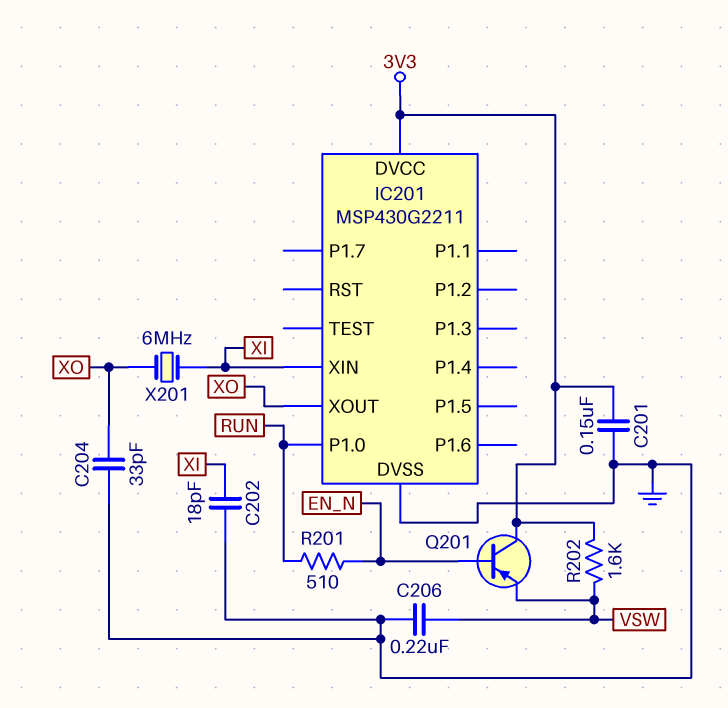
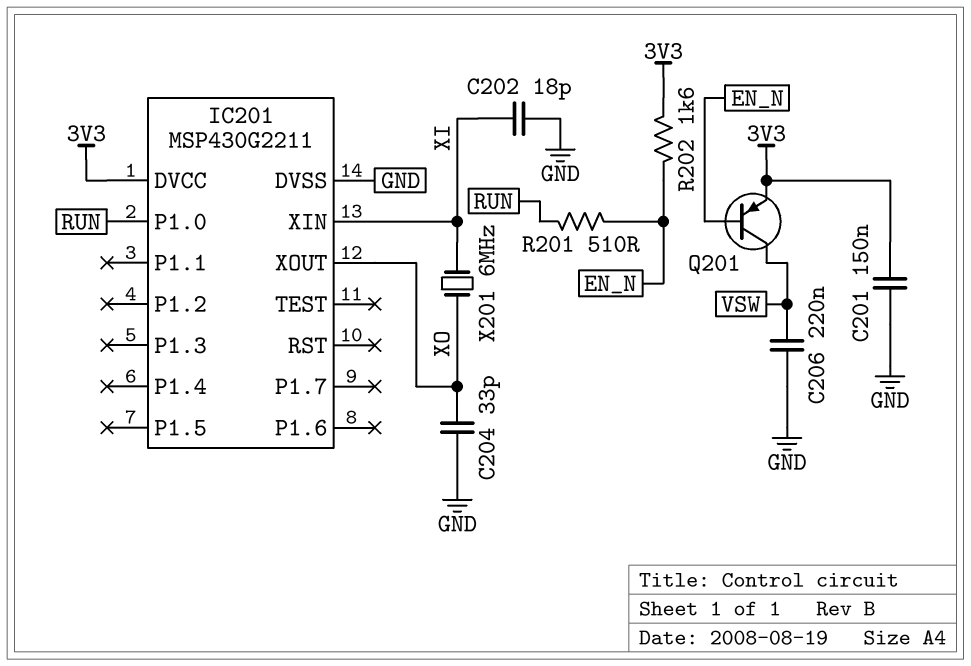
Q201: PNP (B EN_N, C 3V3, E VSW) -> PNP (B EN_N, C VSW, E 3V3)
R202: 1.6k (3V3, VSW) -> 1.6k (3V3, EN_N)

